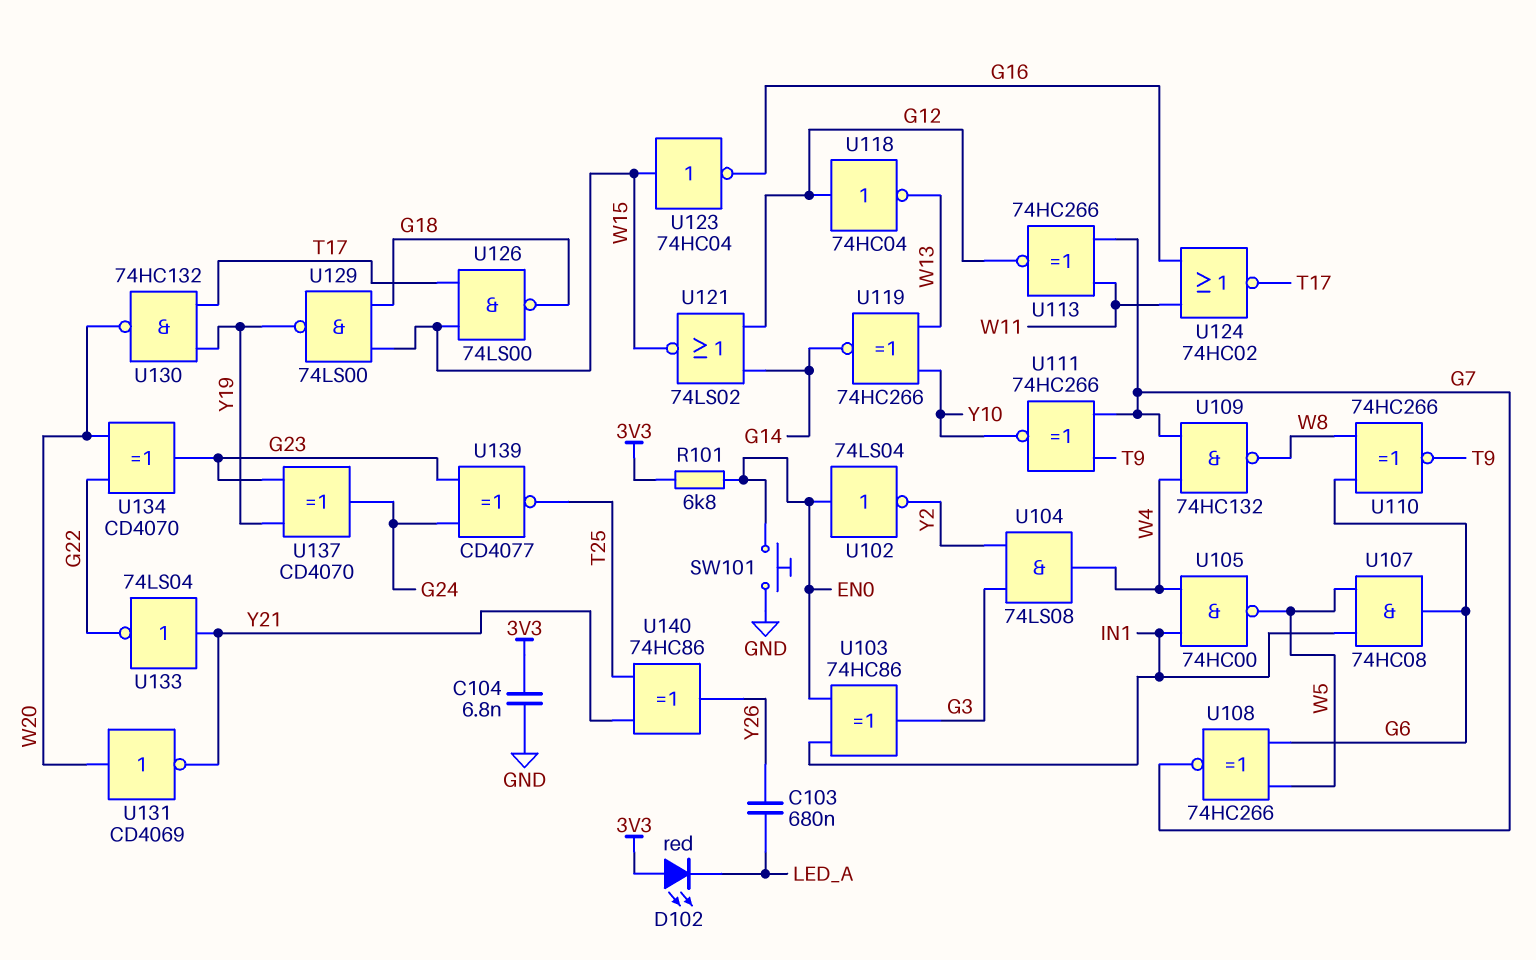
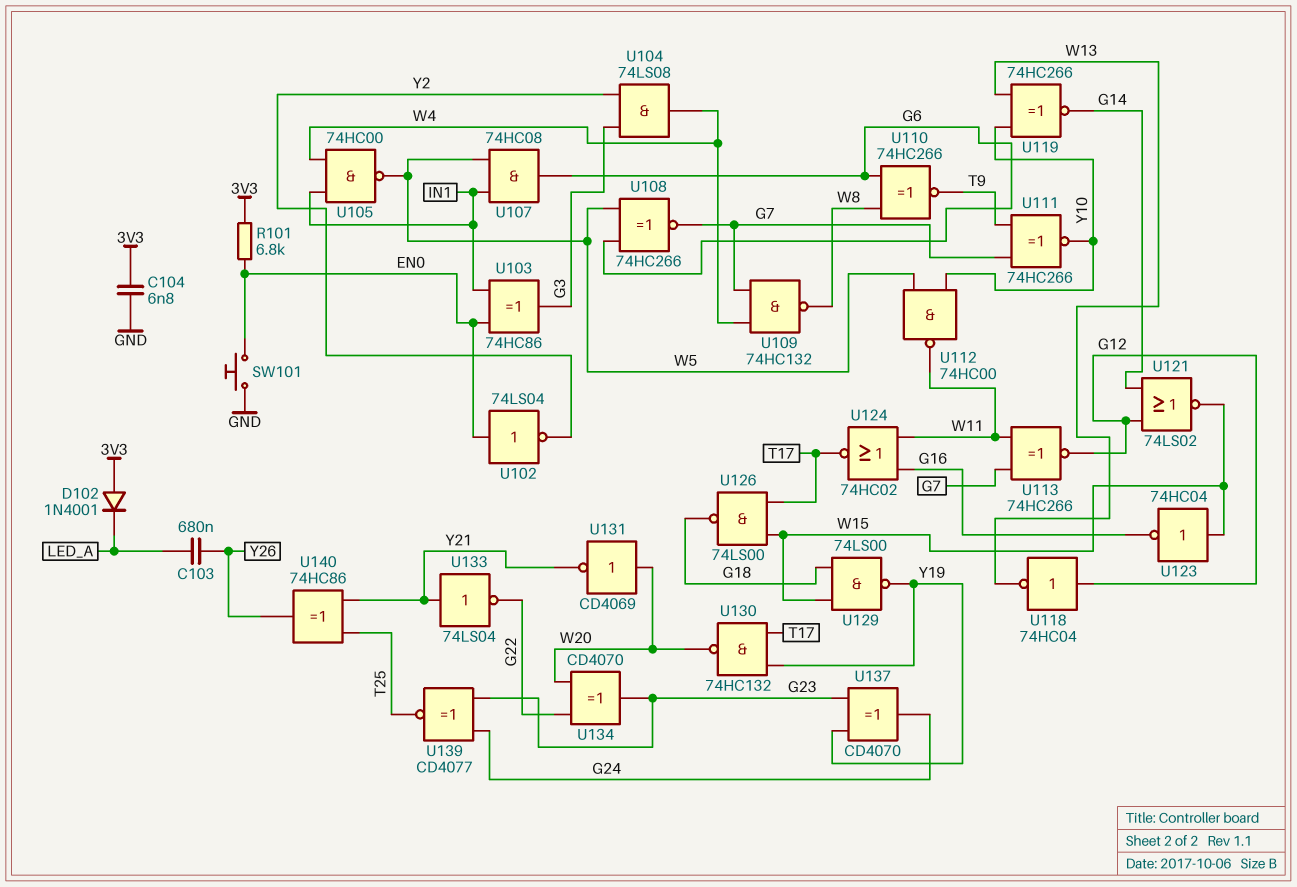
D102: LED red (A 3V3, K LED_A) -> diode 1N4001 (A 3V3, K LED_A)
U112: none -> NAND 74HC00 (in W5, in Y10, out W11)

